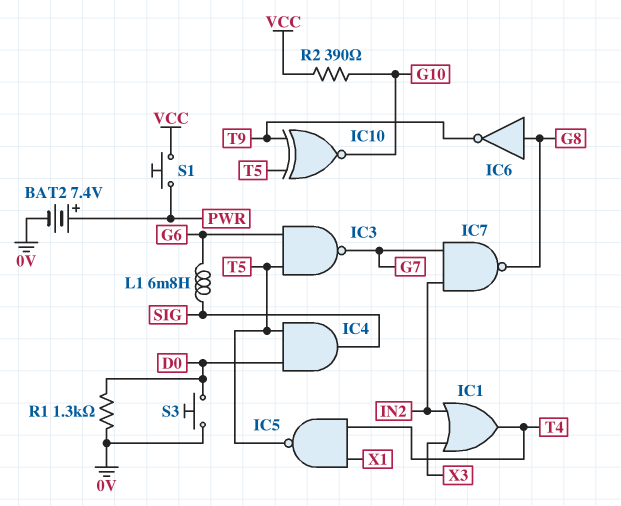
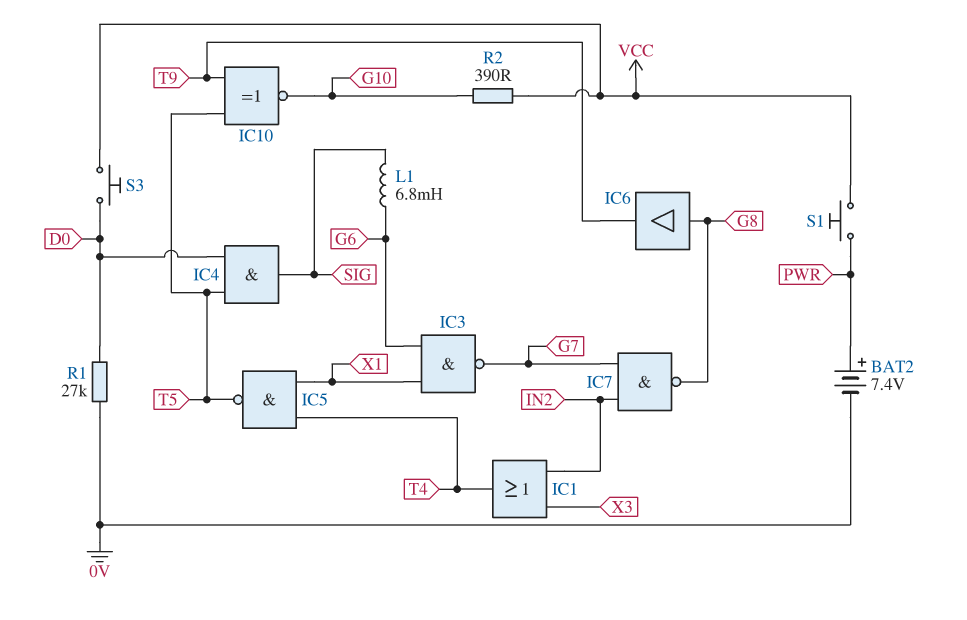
IC3: NAND (in G6, in T5, out G7) -> NAND (in G6, in X1, out G7)
IC6: NOT (in G8, out T9) -> buffer (in G8, out T9)
R1: 1.3k (0V, D0) -> 27k (0V, D0)
S3: button (0V, D0) -> button (D0, VCC)

